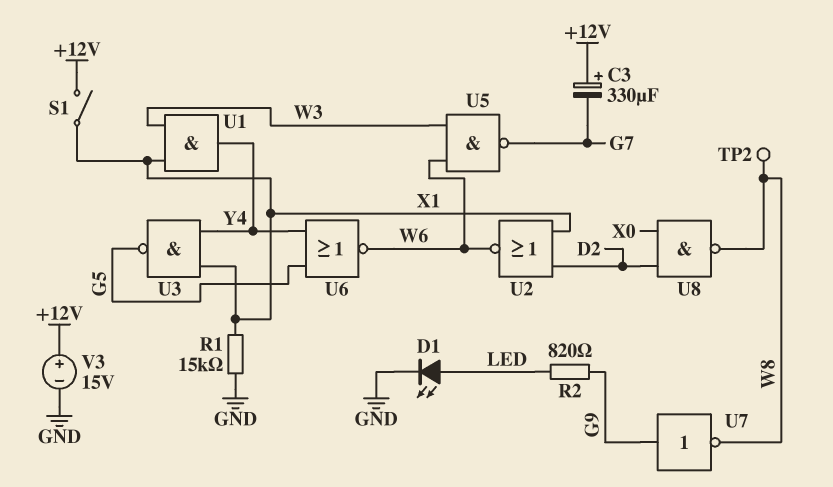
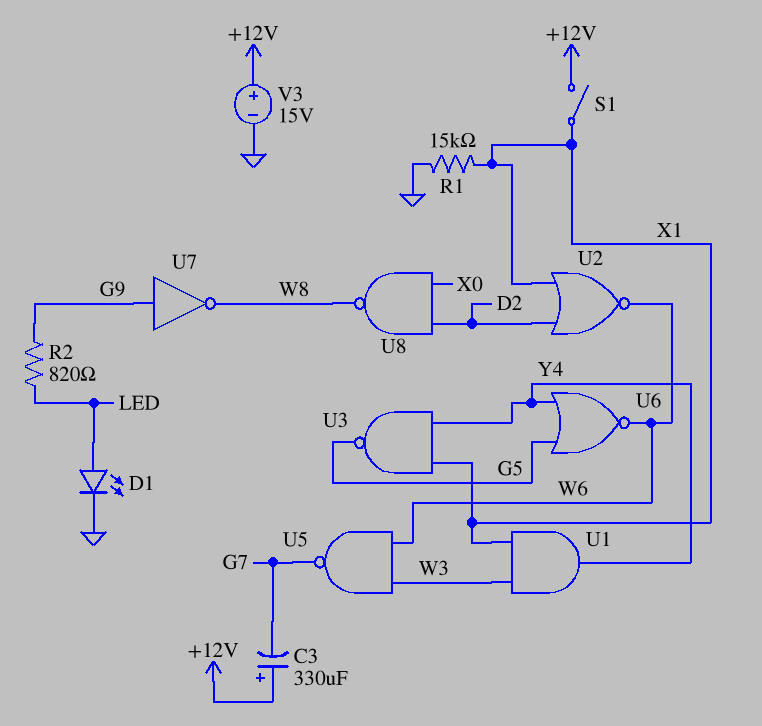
TP2: test point (W8) -> none

